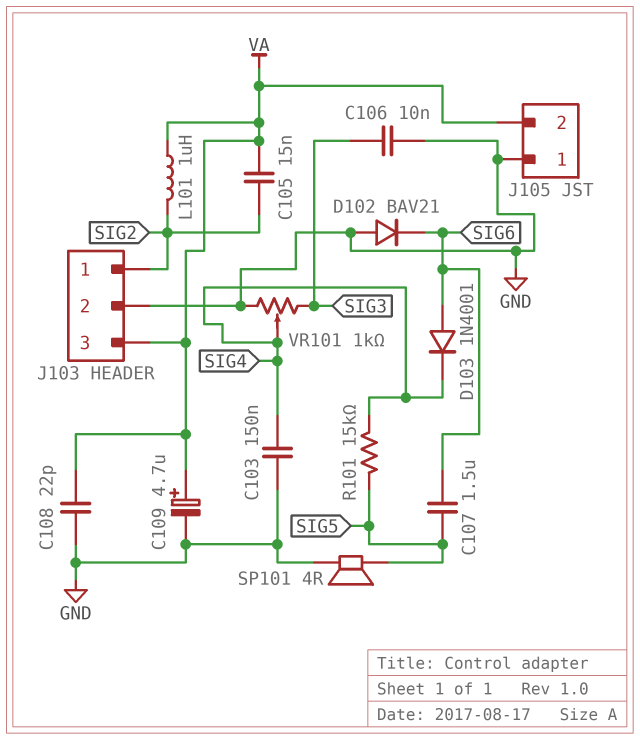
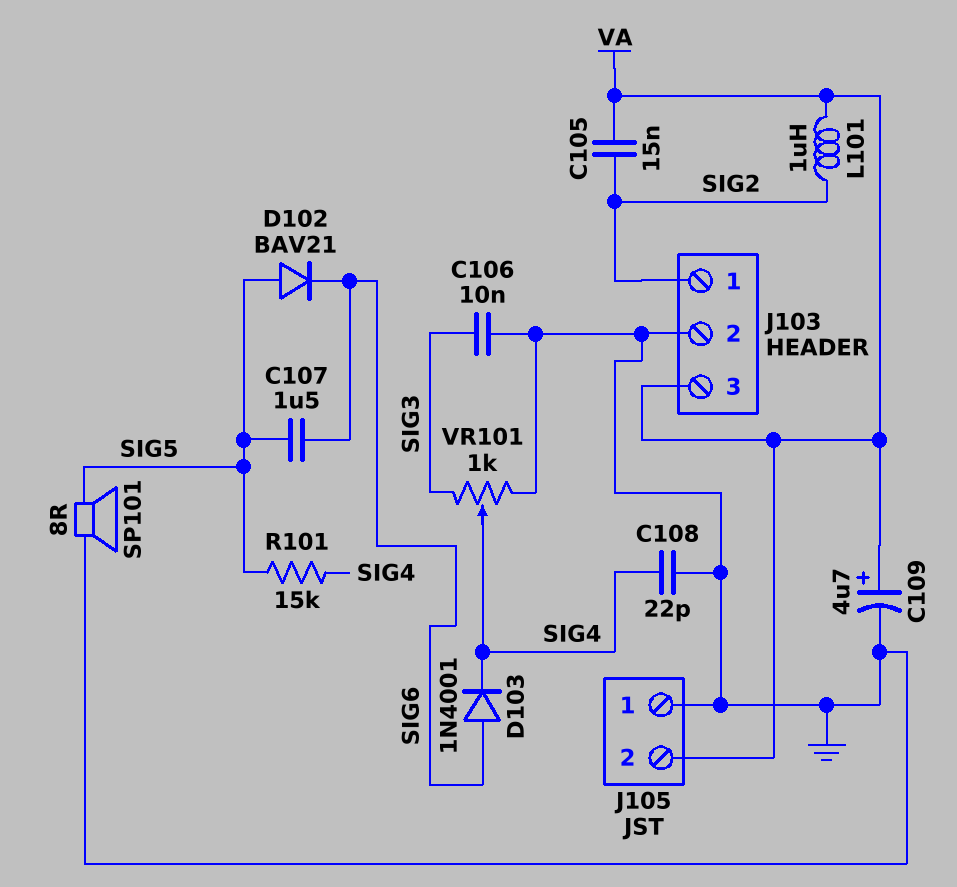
C103: 150nF (GND, SIG4) -> none
C108: 22pF (GND, VA) -> 22pF (GND, SIG4)
D102: diode BAV21 (A GND, K SIG6) -> diode BAV21 (A SIG5, K SIG6)
SP101: speaker 4R (GND, SIG5) -> speaker 8R (GND, SIG5)

